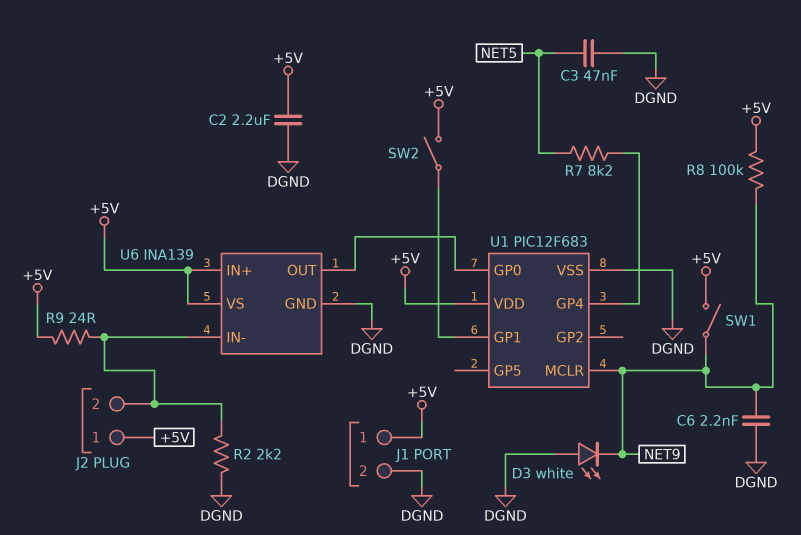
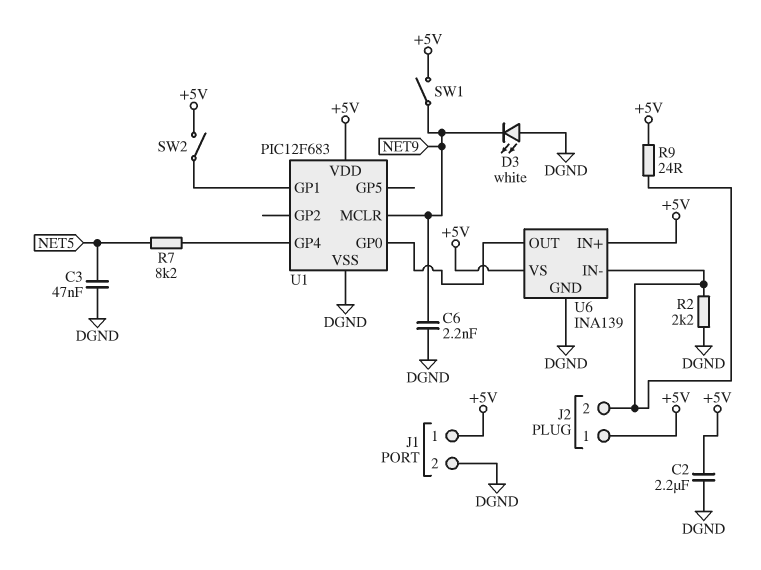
R8: 100k (+5V, NET9) -> none

